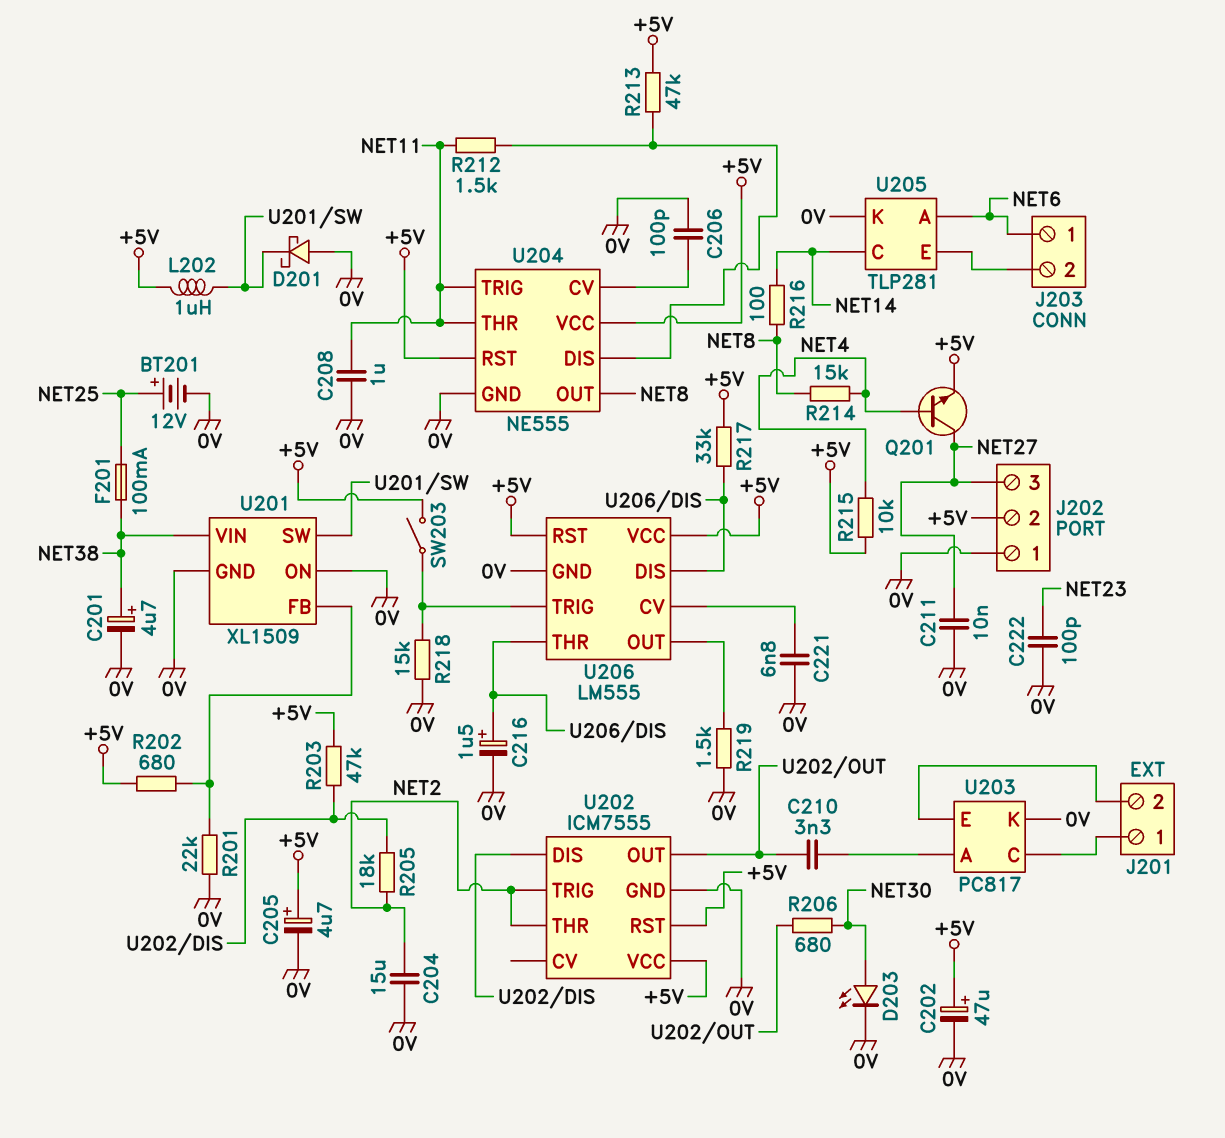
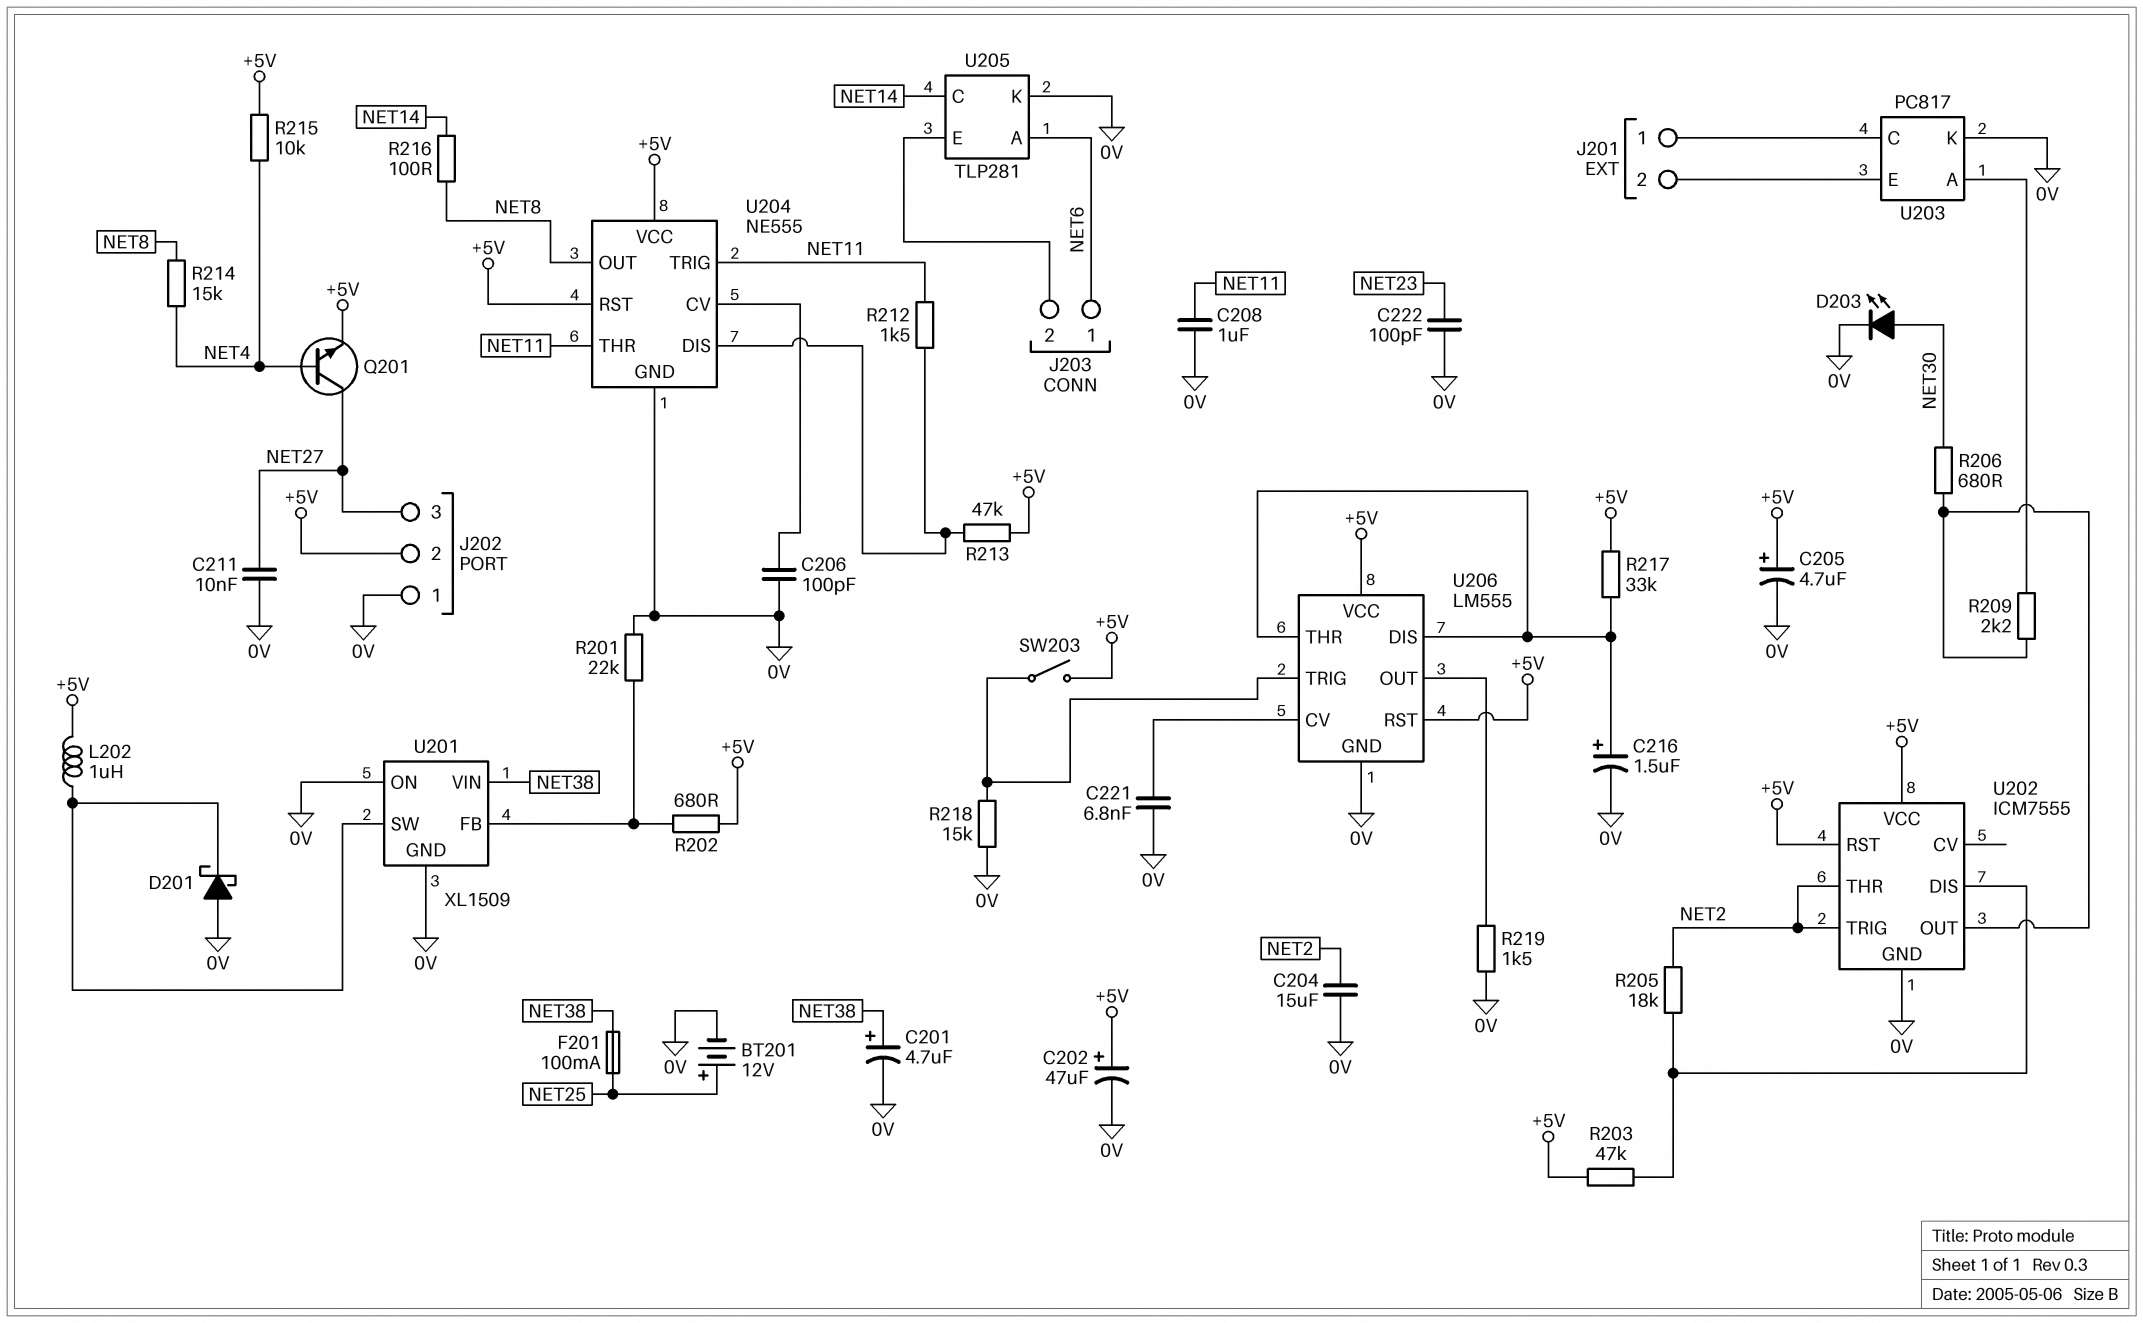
C210: 3.3nF (U202/OUT, U203/A) -> none
R209: none -> 2.2k (U202/OUT, U203/A)

